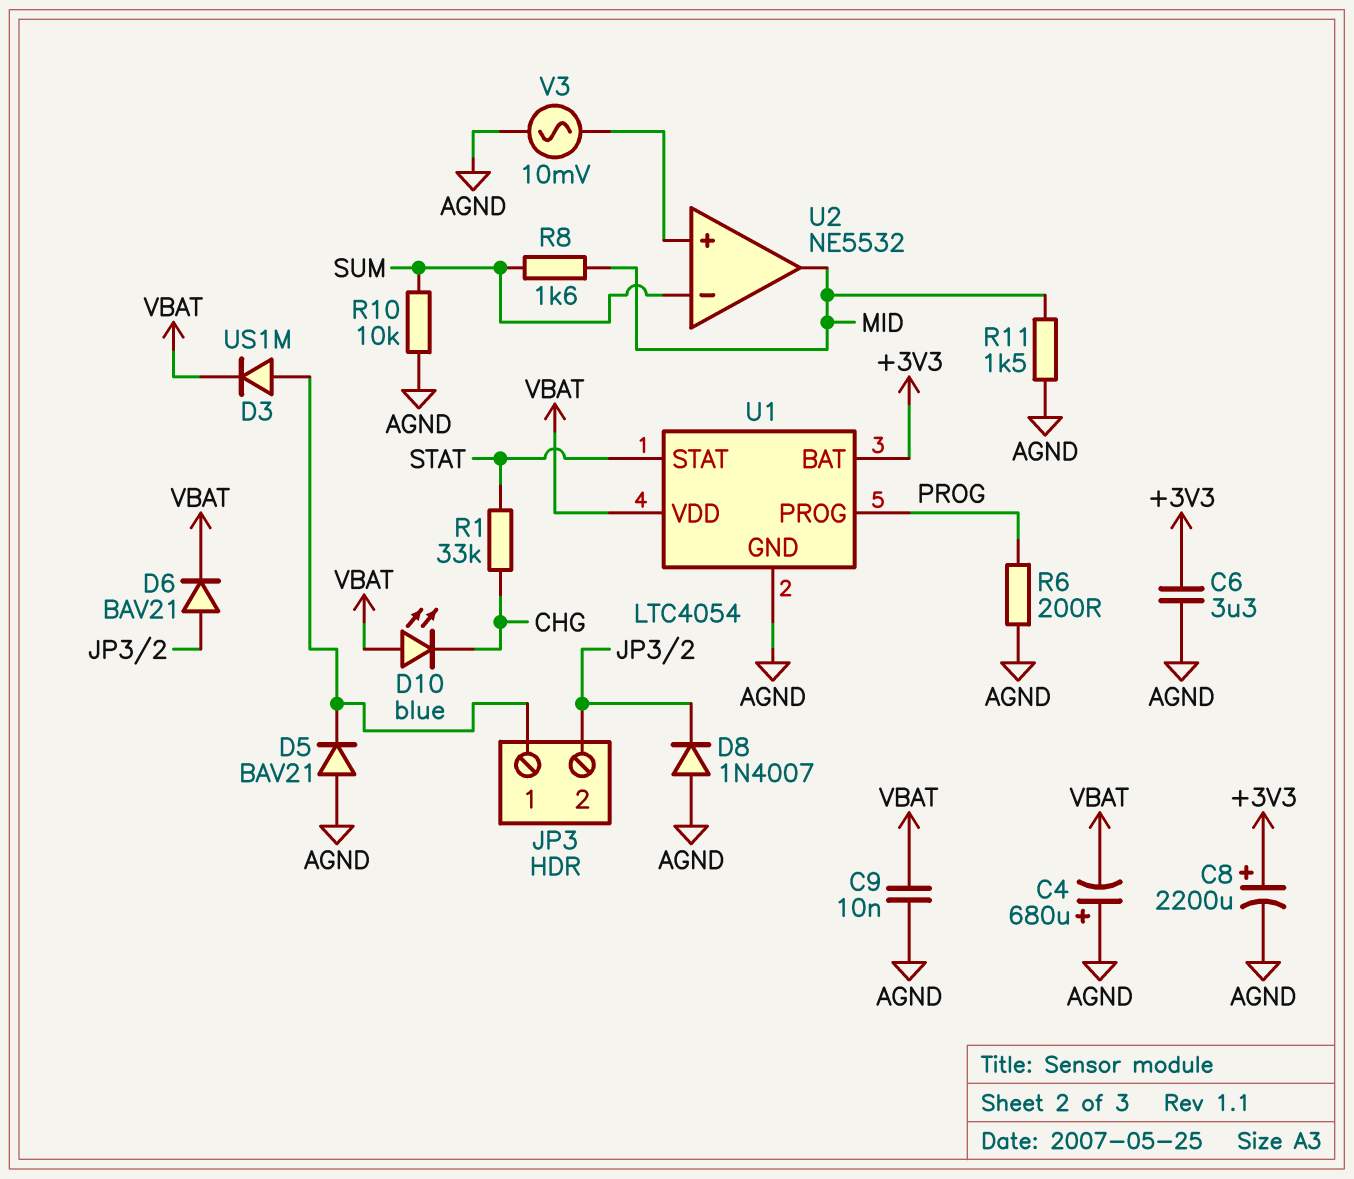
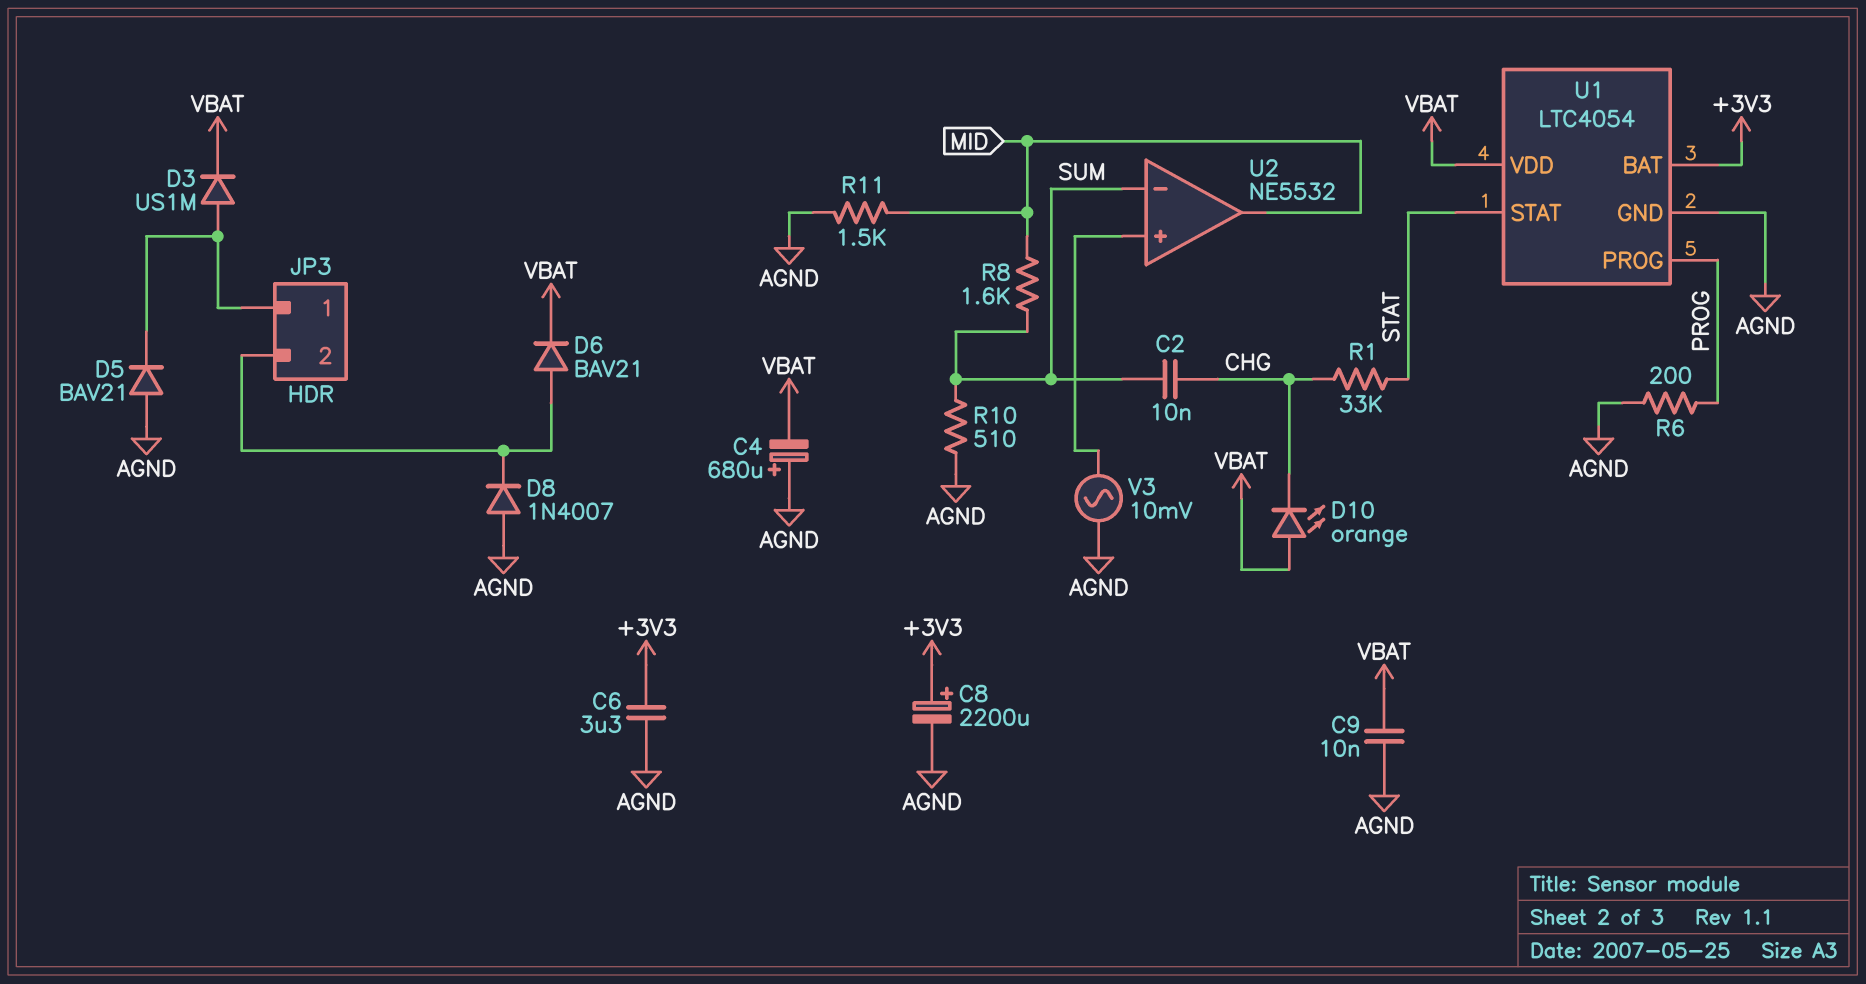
C2: none -> 10nF (CHG, SUM)
D10: LED blue (A VBAT, K CHG) -> LED orange (A VBAT, K CHG)
R10: 10k (AGND, SUM) -> 510 (AGND, SUM)

